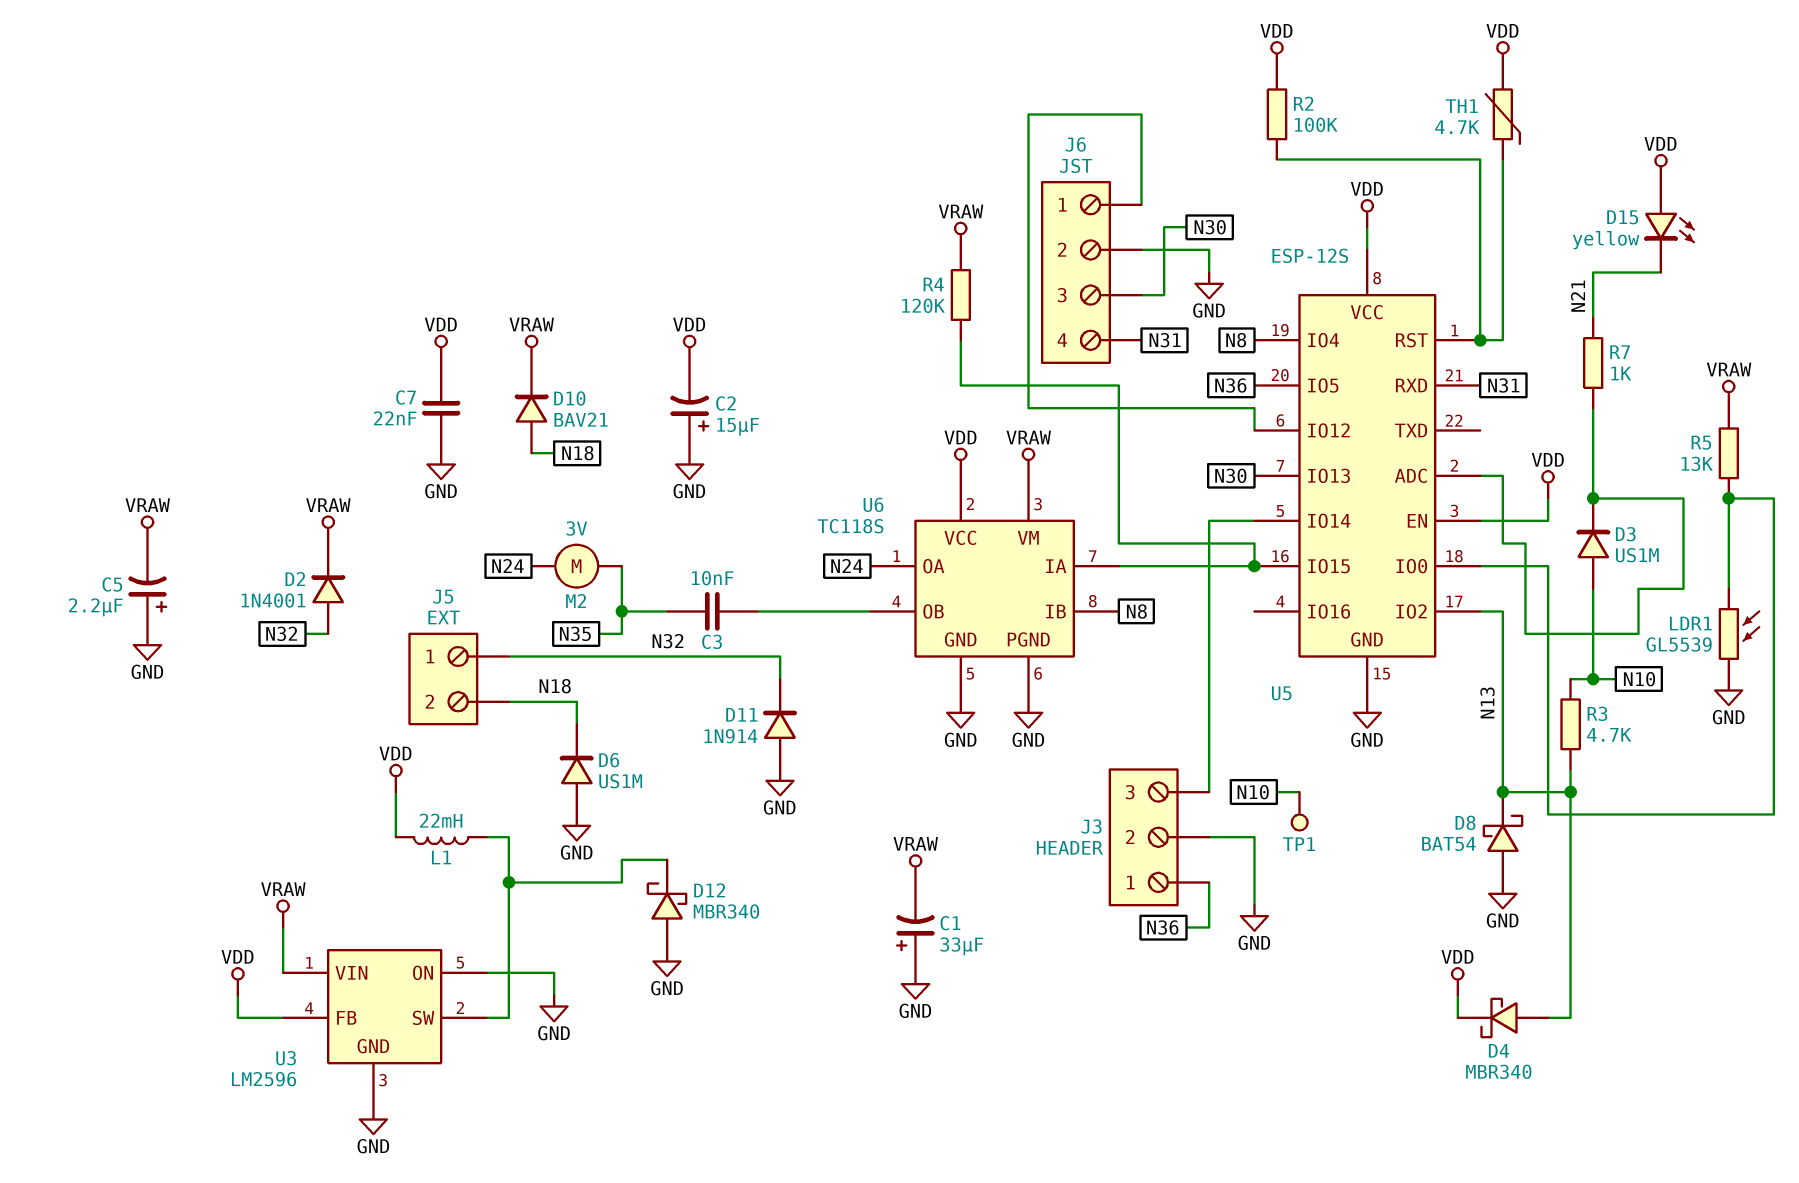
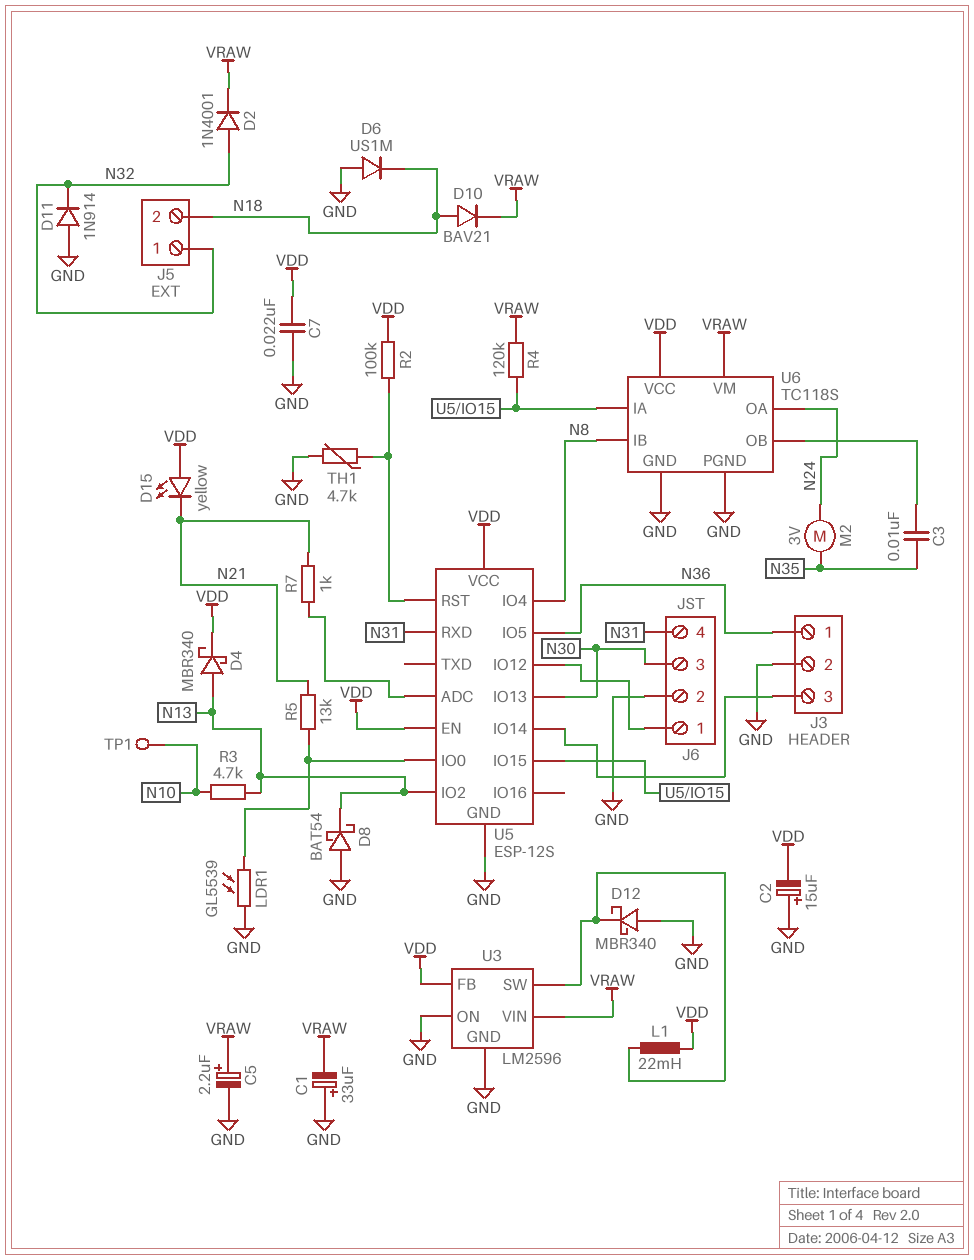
C5: 2.2uF (plus GND, minus VRAW) -> 2.2uF (plus VRAW, minus GND)
D3: diode US1M (A N10, K U5/ADC) -> none
R5: 13k (U5/IO0, VRAW) -> 13k (N21, U5/IO0)
TH1: 4.7k (U5/RST, VDD) -> 4.7k (GND, U5/RST)

